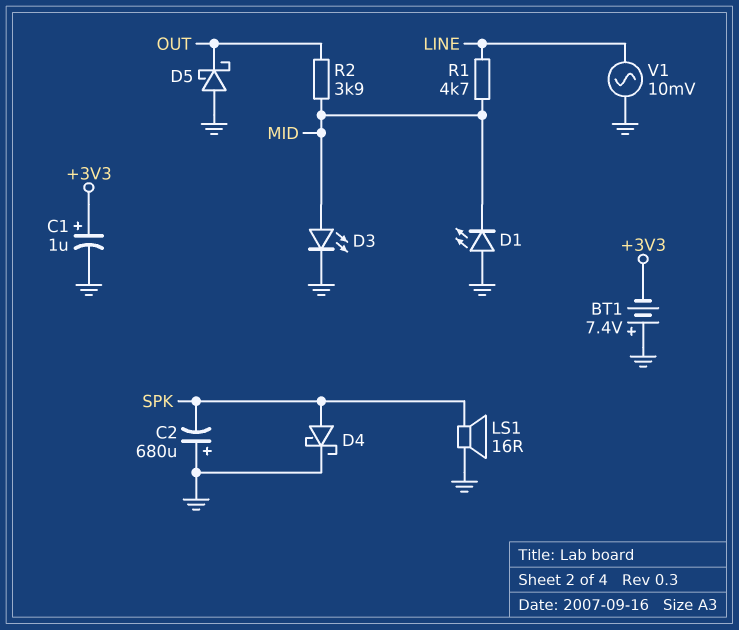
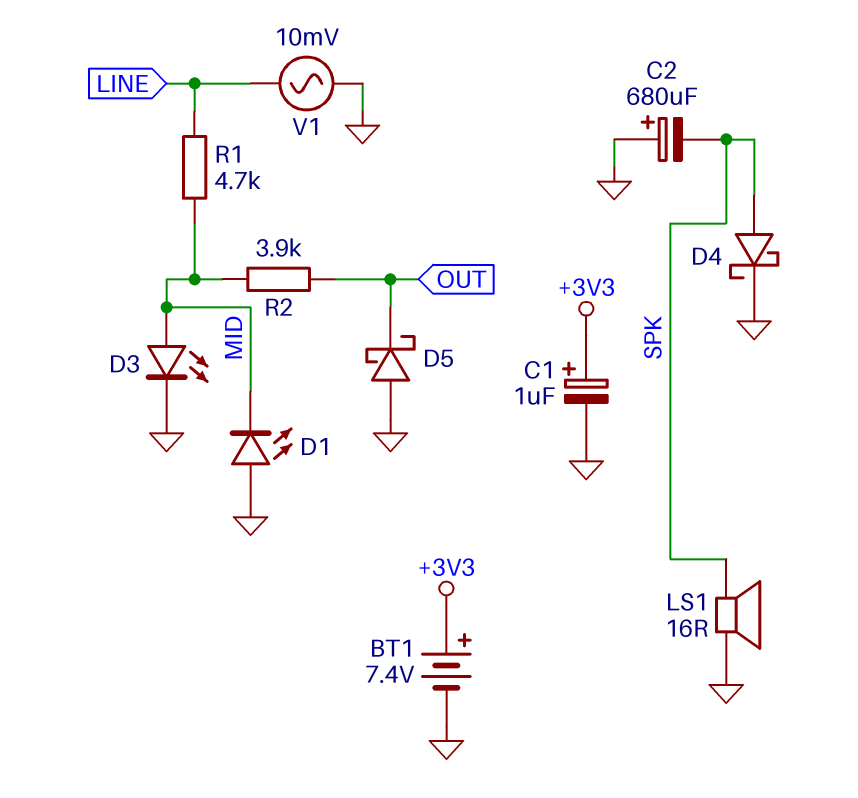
BT1: 7.4V (plus GND, minus +3V3) -> 7.4V (plus +3V3, minus GND)

